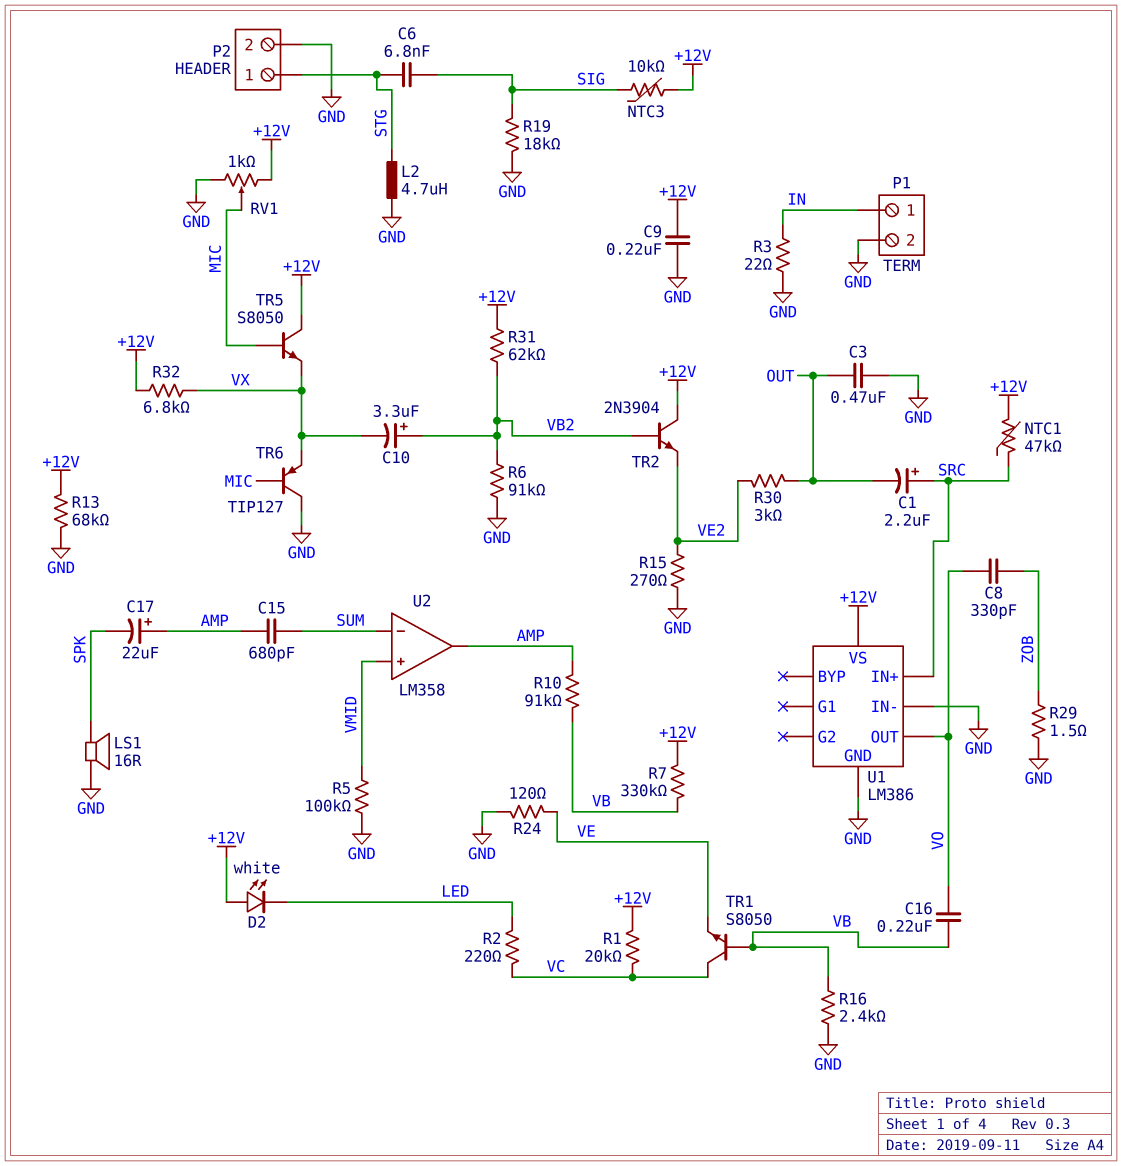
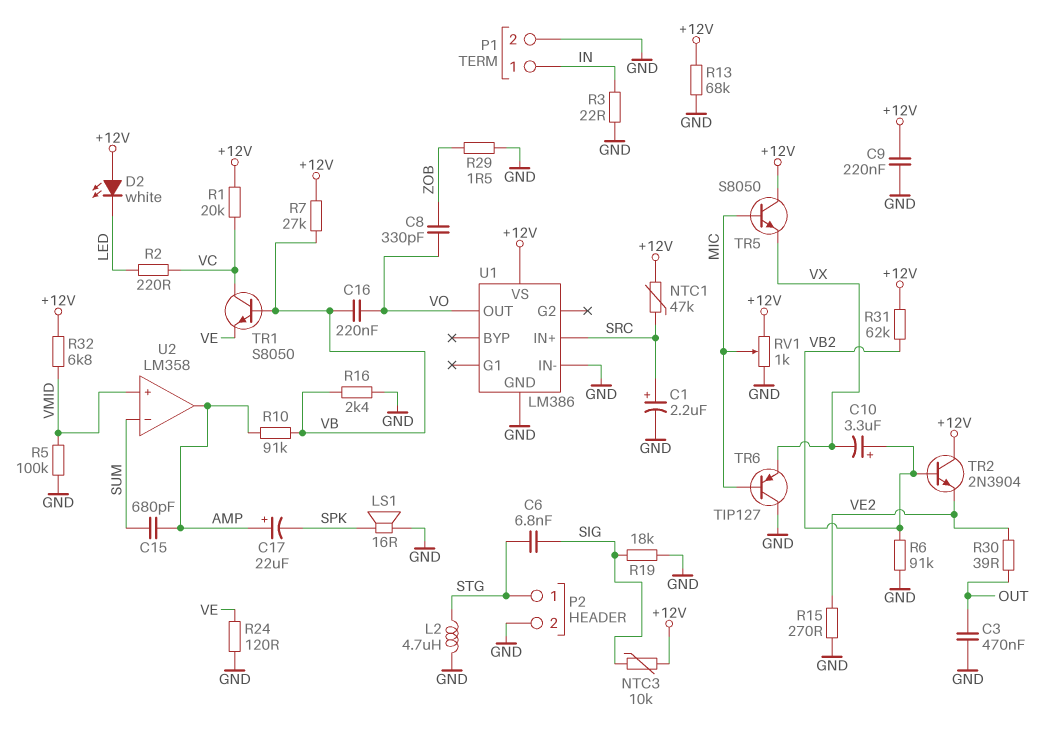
C1: 2.2uF (plus SRC, minus OUT) -> 2.2uF (plus SRC, minus GND)
R7: 330k (+12V, VB) -> 27k (+12V, VB)
R30: 3k (OUT, VE2) -> 39 (OUT, VE2)
R32: 6.8k (+12V, VX) -> 6.8k (+12V, VMID)

